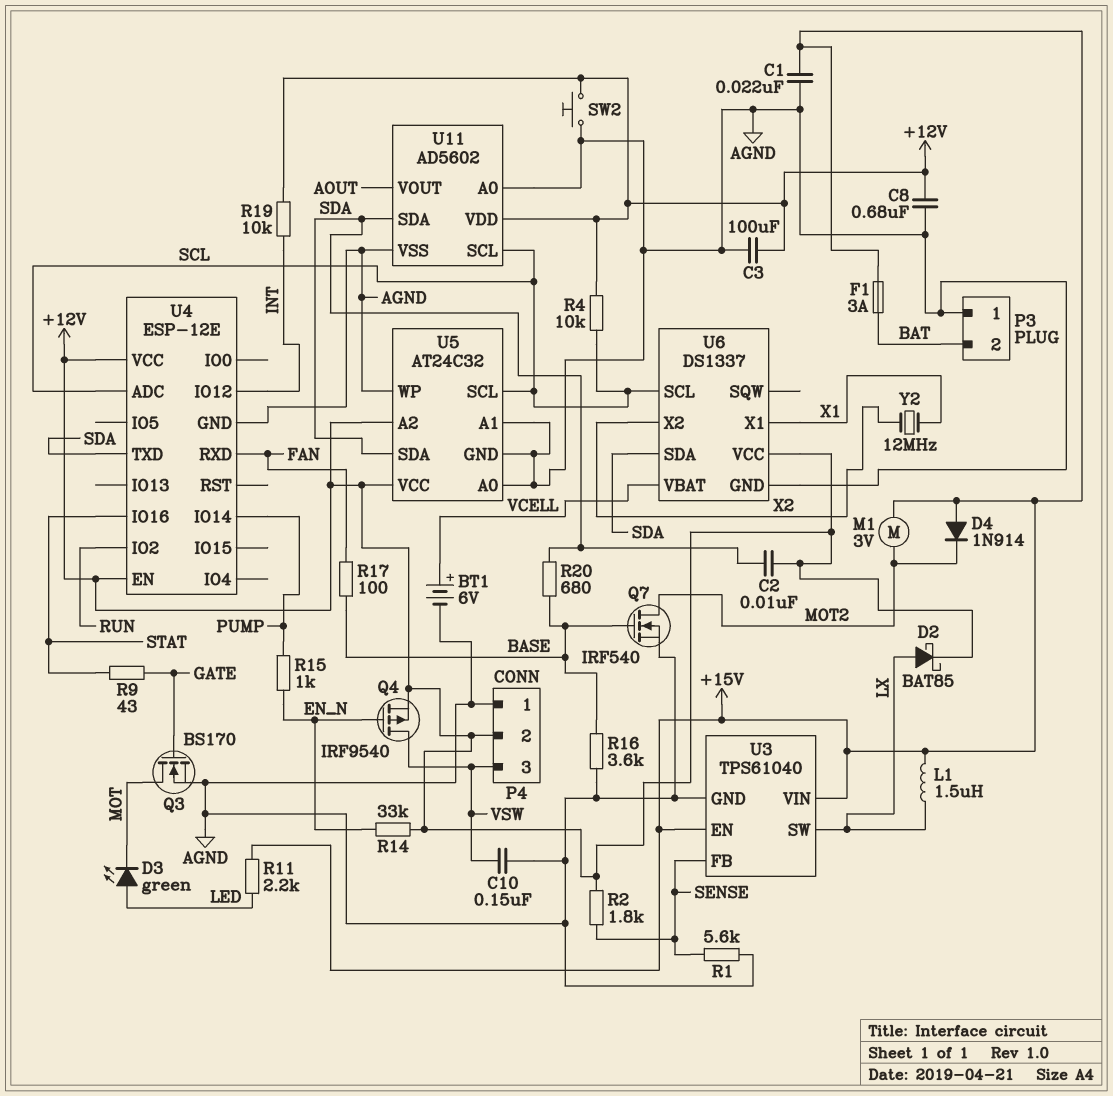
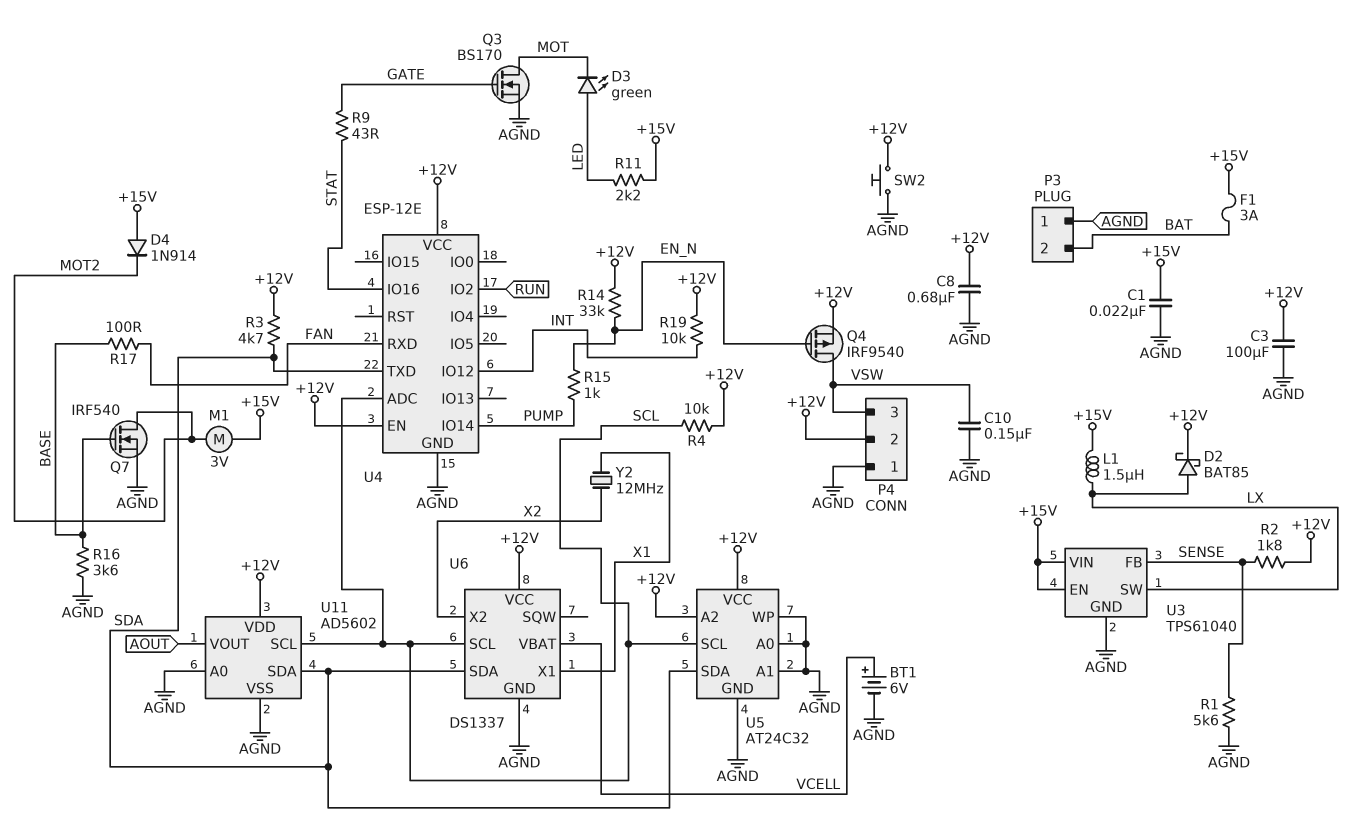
C2: 10nF (+12V, SDA) -> none
R3: none -> 4.7k (+12V, SDA)
R20: 680 (BASE, SDA) -> none

